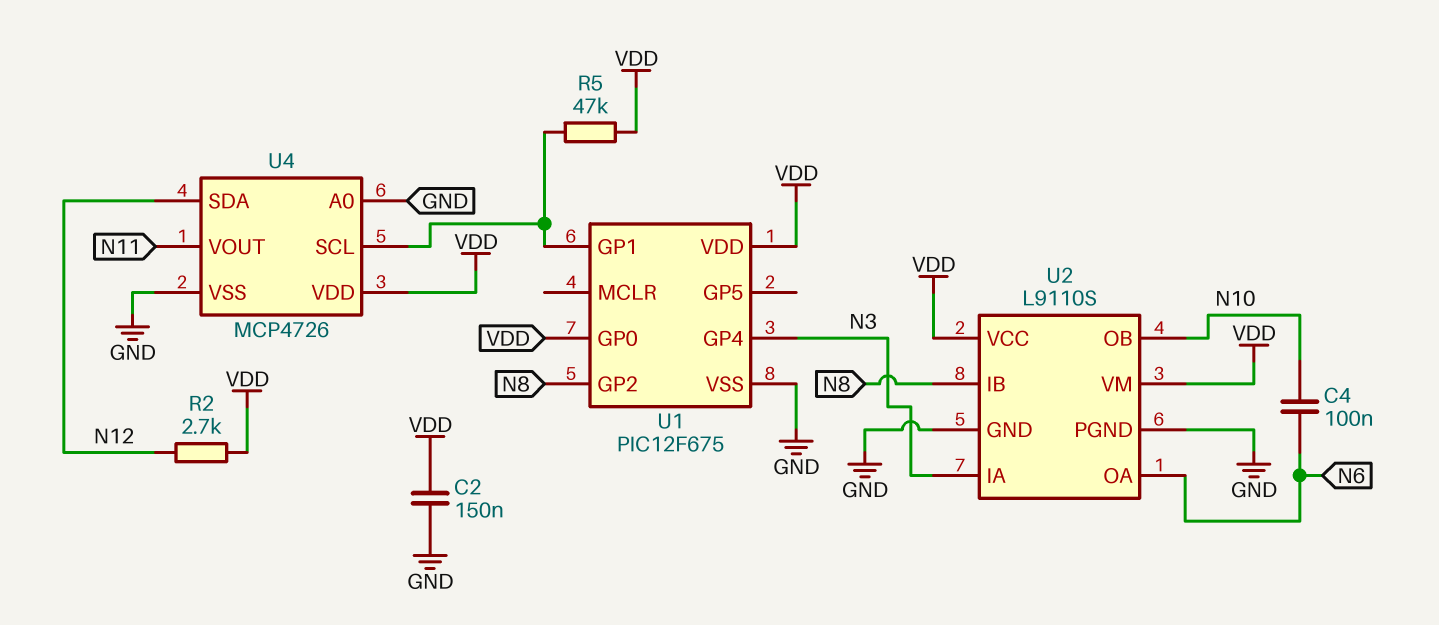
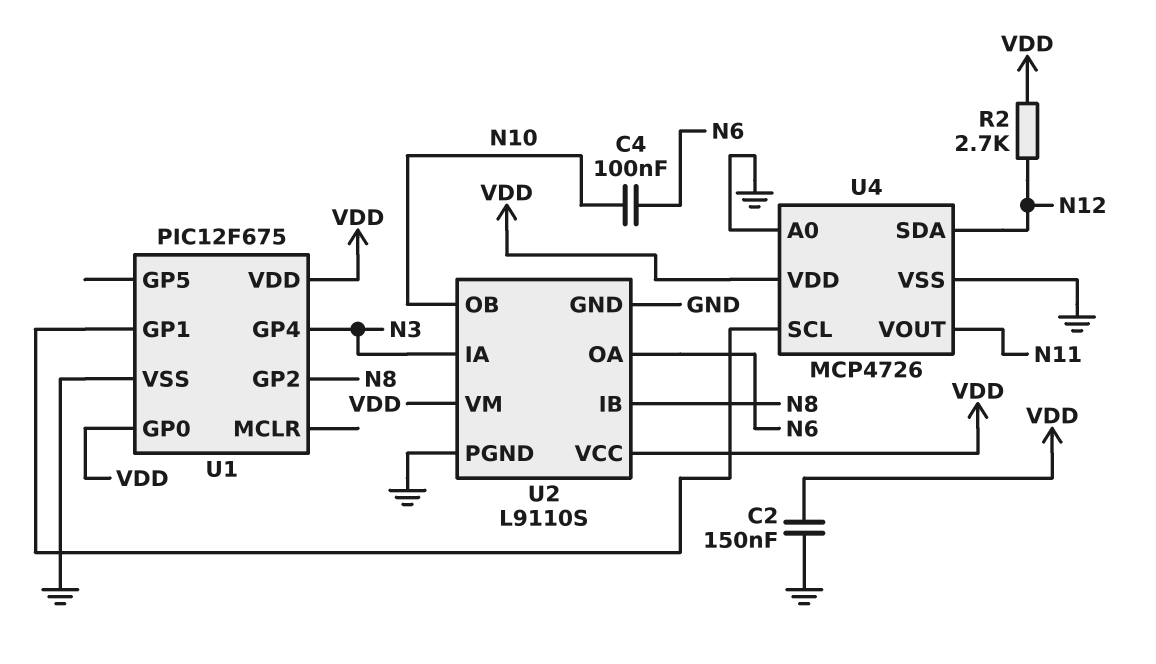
R5: 47k (U1/GP1, VDD) -> none

